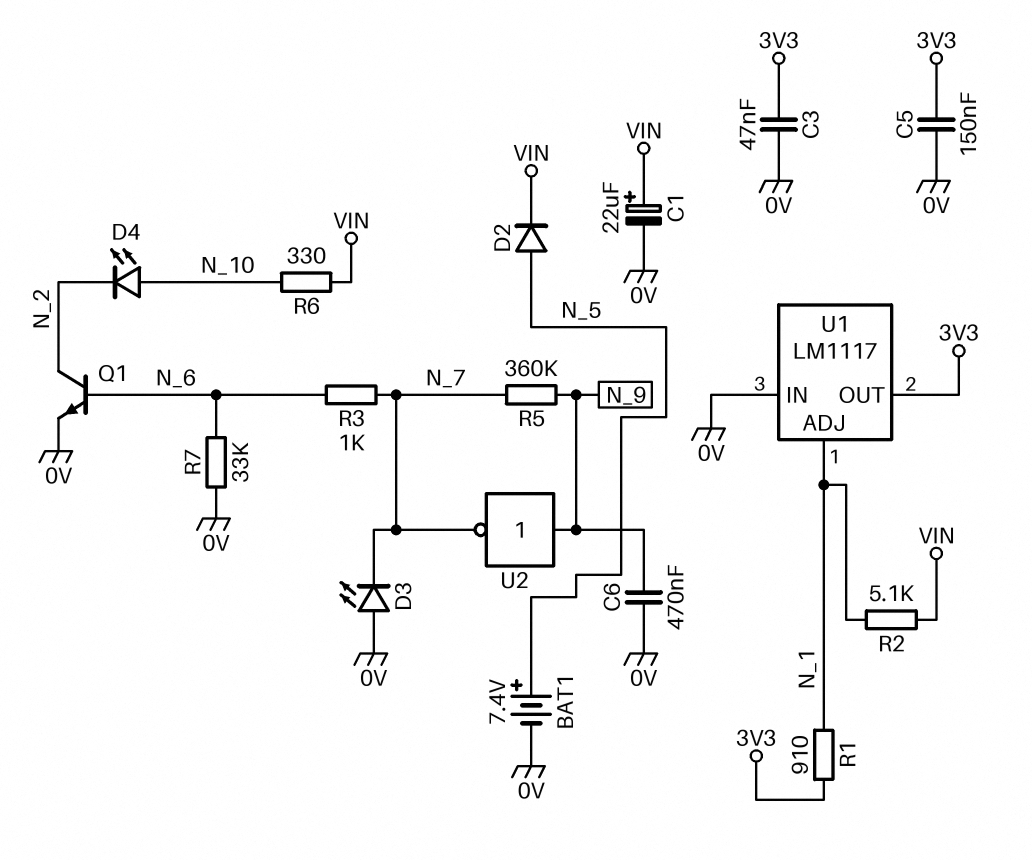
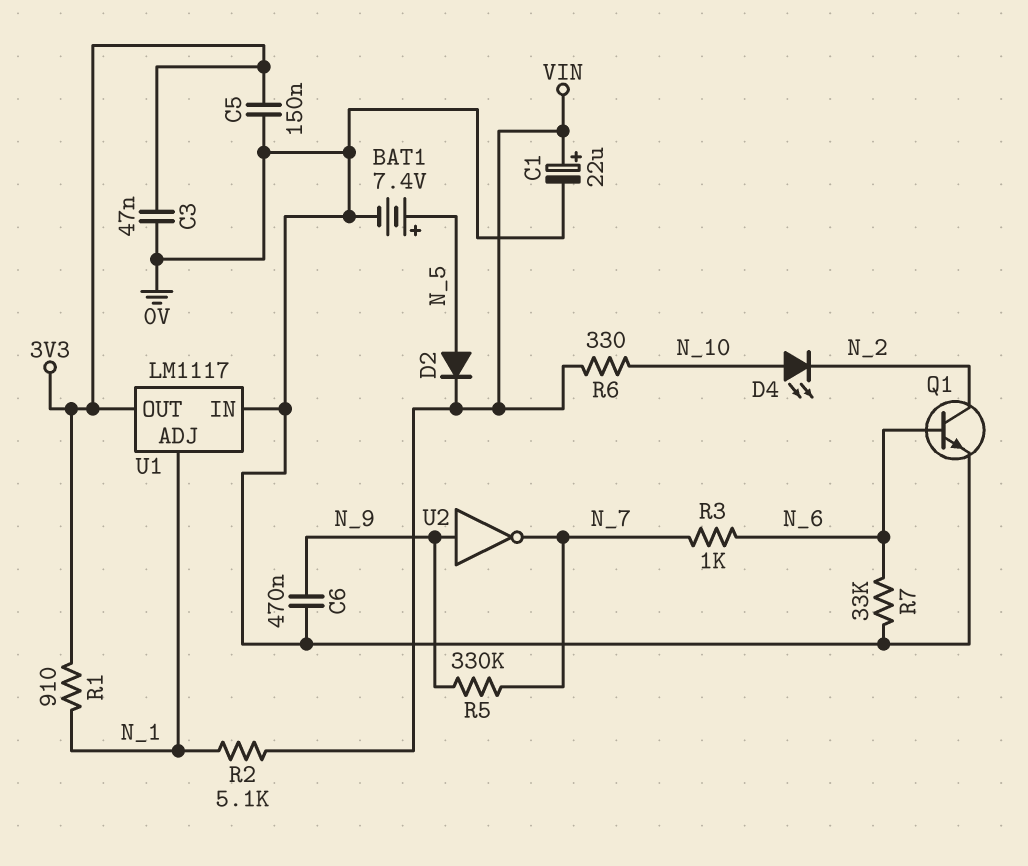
D3: LED (A 0V, K N_7) -> none
R5: 360k (N_7, N_9) -> 330k (N_7, N_9)

